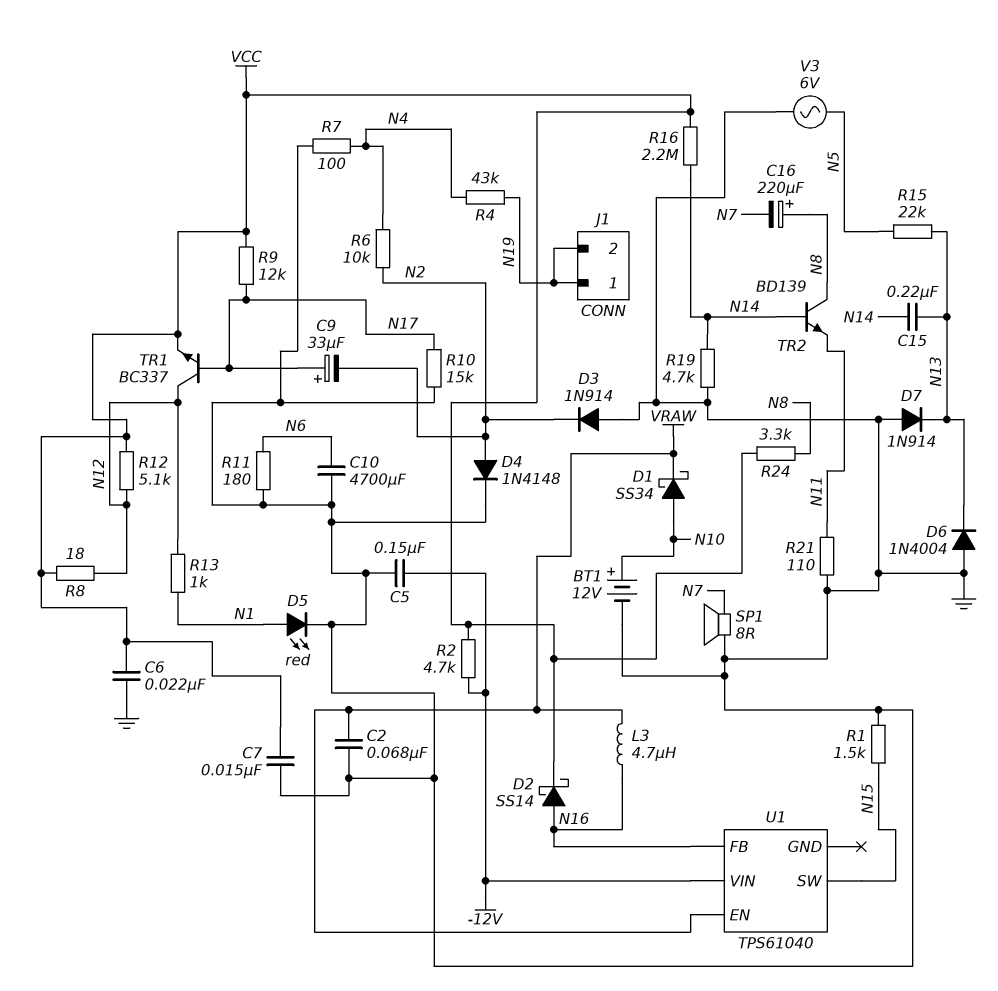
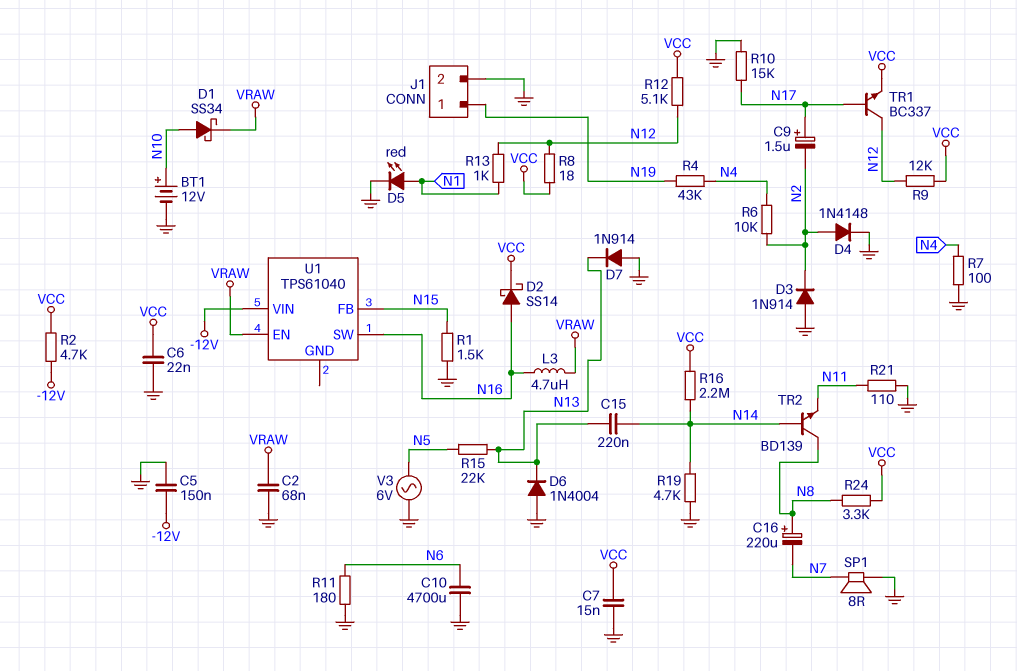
C9: 33uF (plus N17, minus N2) -> 1.5uF (plus N17, minus N2)
J1 pin 2: N19 -> GND
R9: 12k (N17, VCC) -> 12k (N12, VCC)
U1 pin FB: N16 -> N15
U1 pin SW: N15 -> N16

